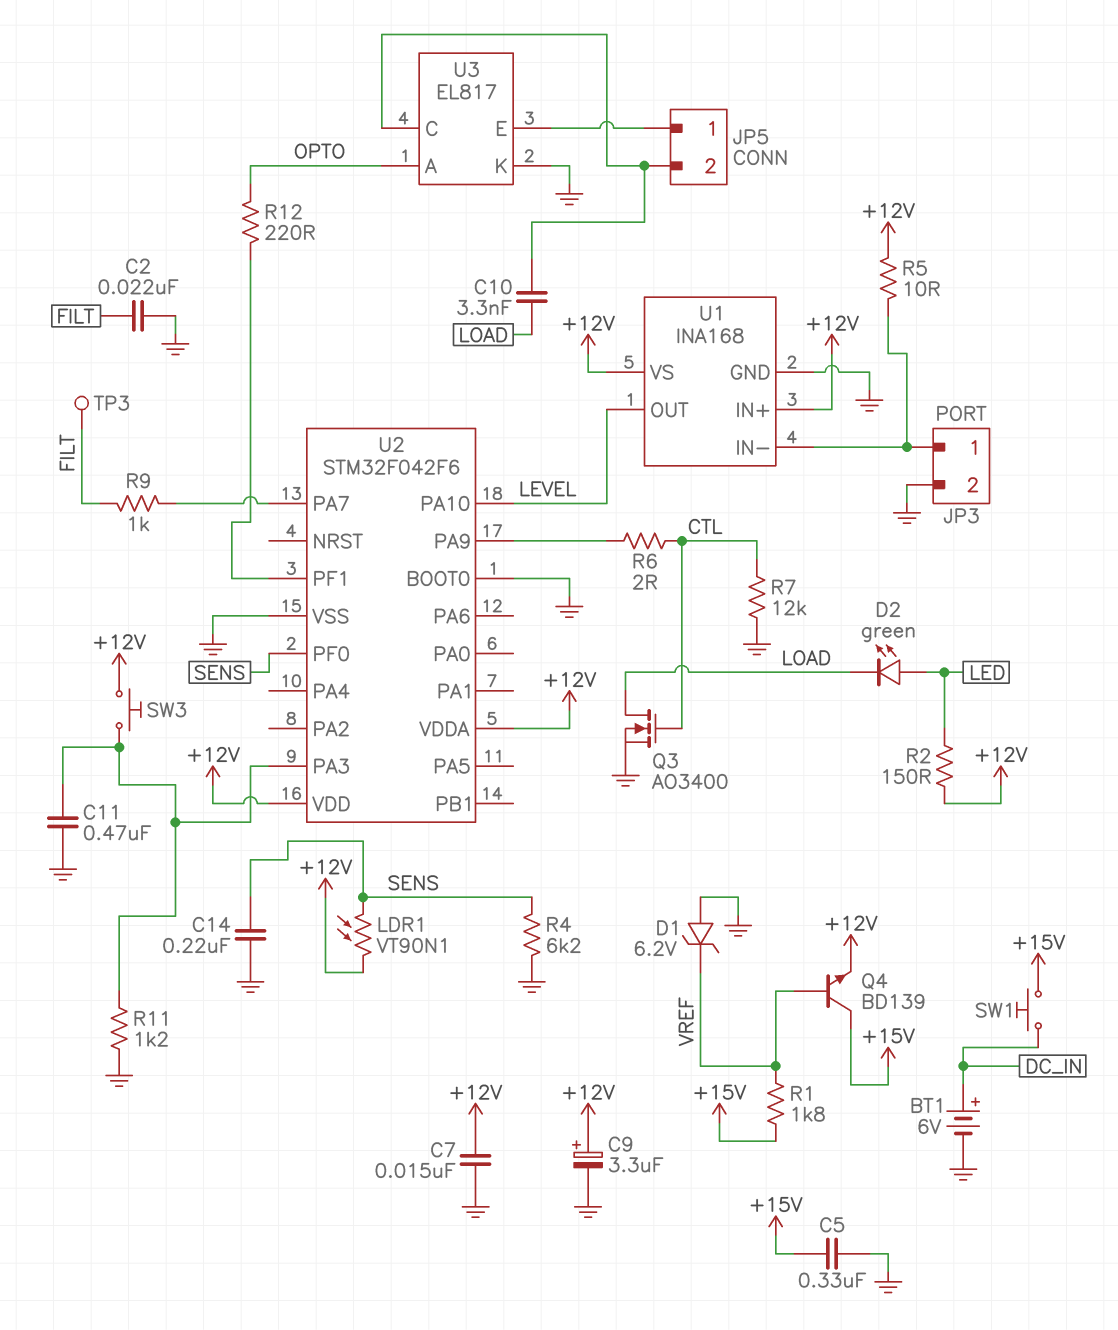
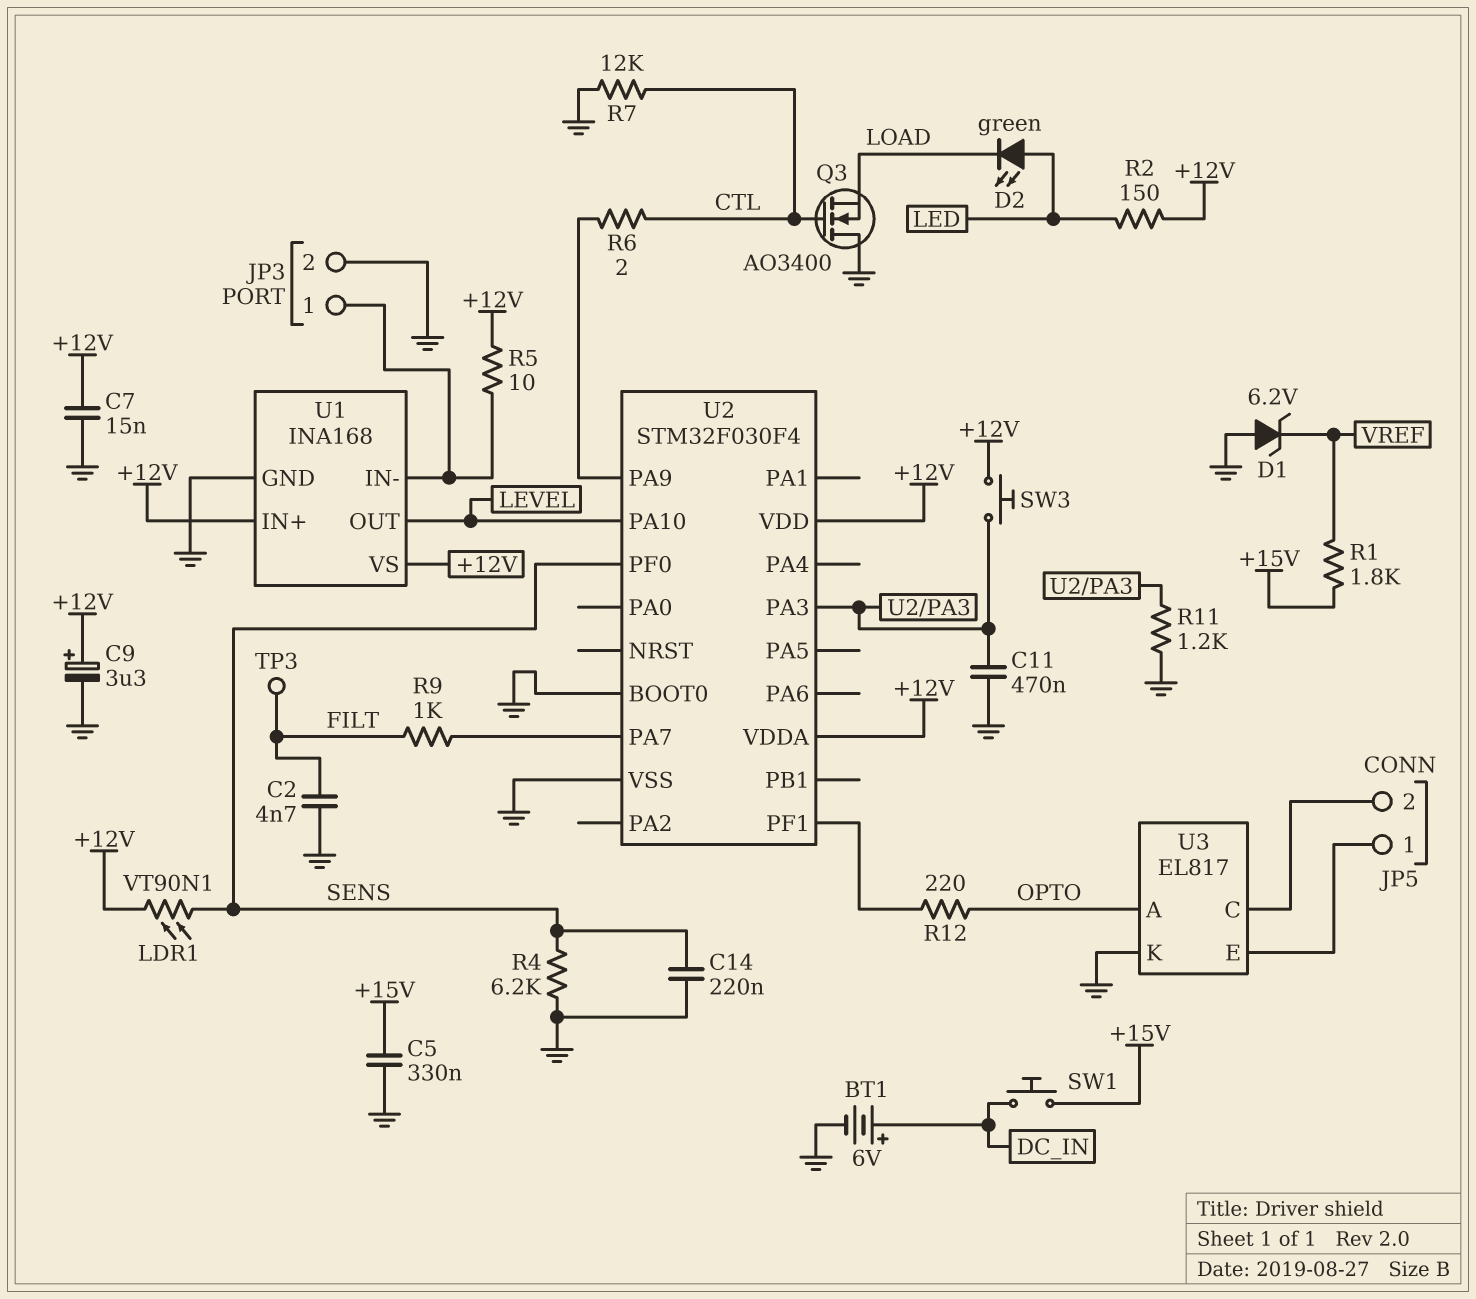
C2: 22nF (FILT, GND) -> 4.7nF (FILT, GND)
C10: 3.3nF (JP5/2, LOAD) -> none
Q3: NMOS AO3400 (G CTL, D LOAD, S GND) -> NMOS AO3400 (G CTL, D GND, S LOAD)
Q4: NPN BD139 (B VREF, C +15V, E +12V) -> none
U2: STM32F042F6 -> STM32F030F4

